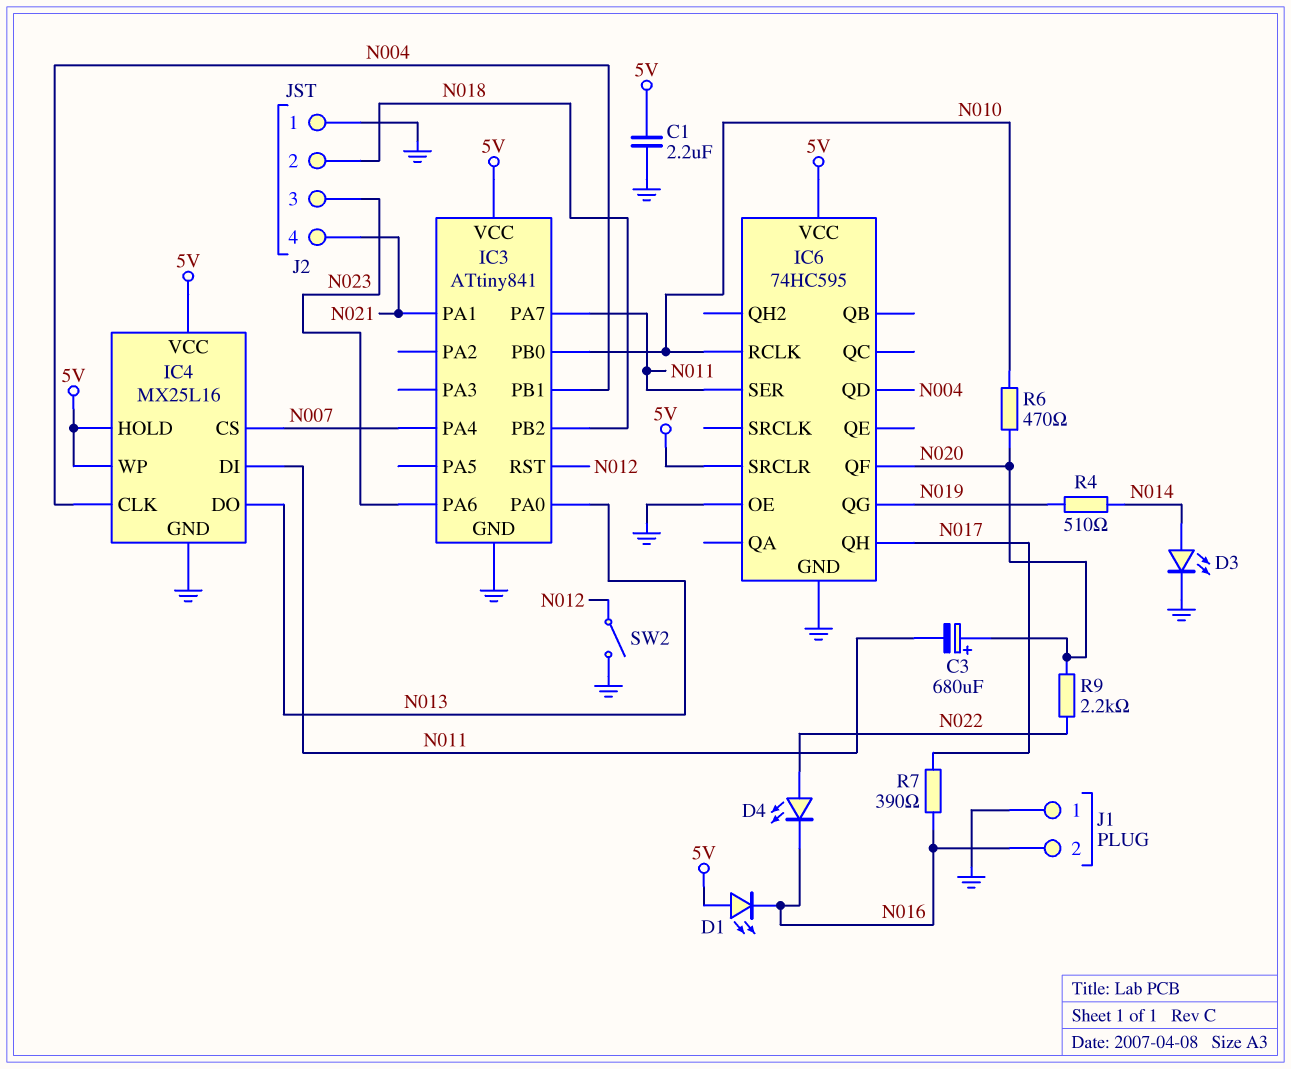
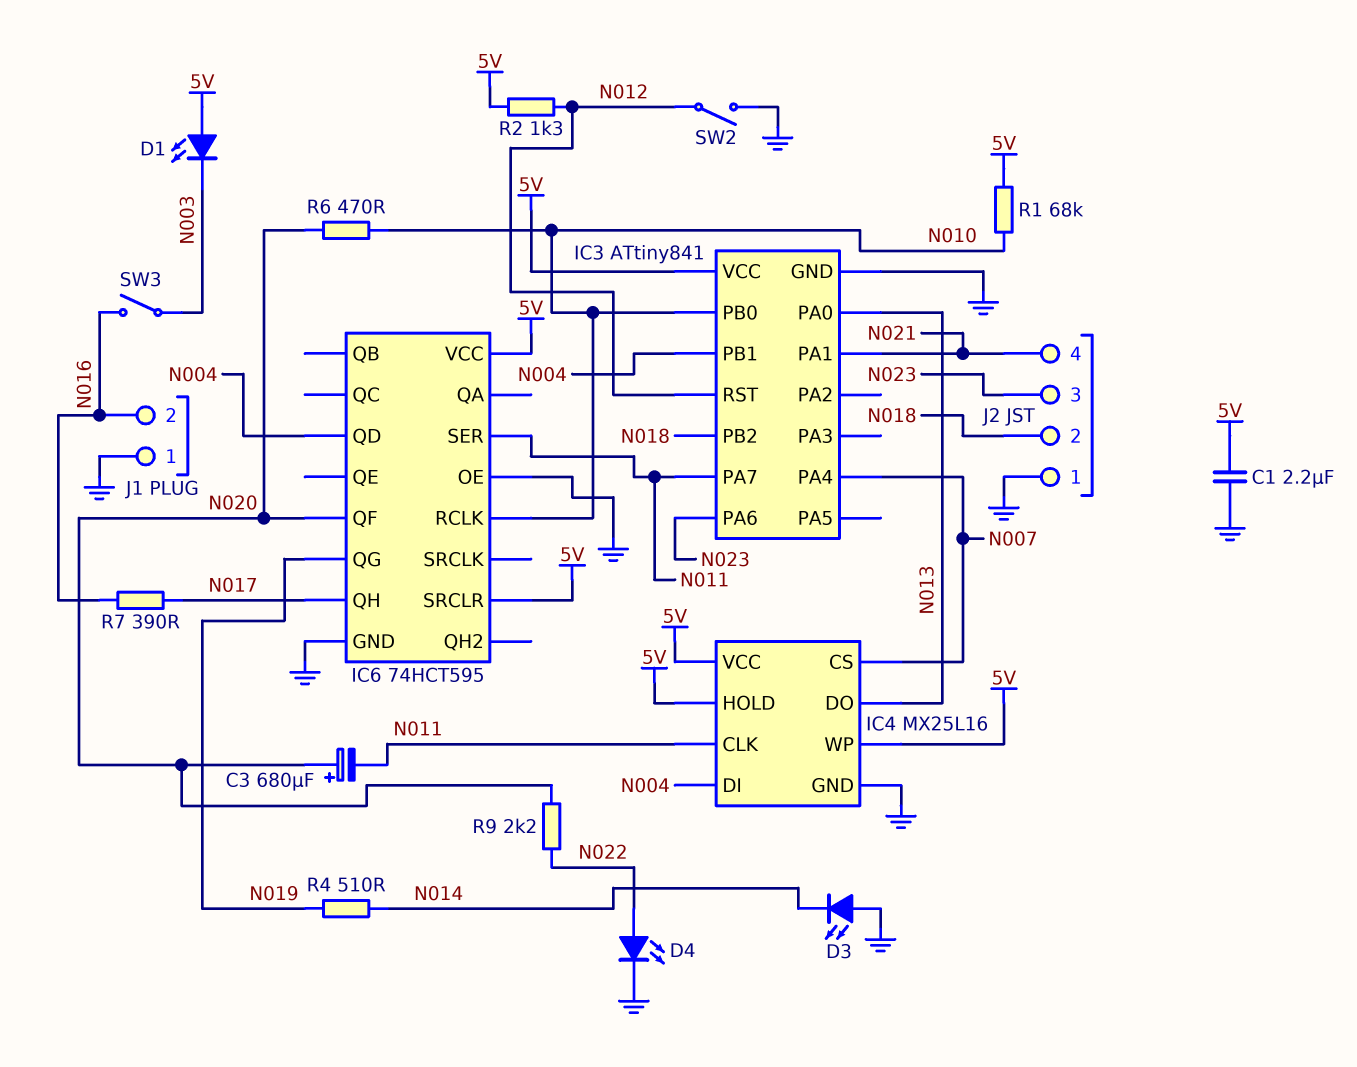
D1: LED (A 5V, K N016) -> LED (A 5V, K N003)
D3: LED (A N014, K GND) -> LED (A GND, K N014)
D4: LED (A N022, K N016) -> LED (A N022, K GND)
IC4 pin CLK: N004 -> N011
IC4 pin DI: N011 -> N004
IC6: 74HC595 -> 74HCT595
R1: none -> 68k (5V, N010)
R2: none -> 1.3k (5V, N012)
SW3: none -> switch (N003, N016)

